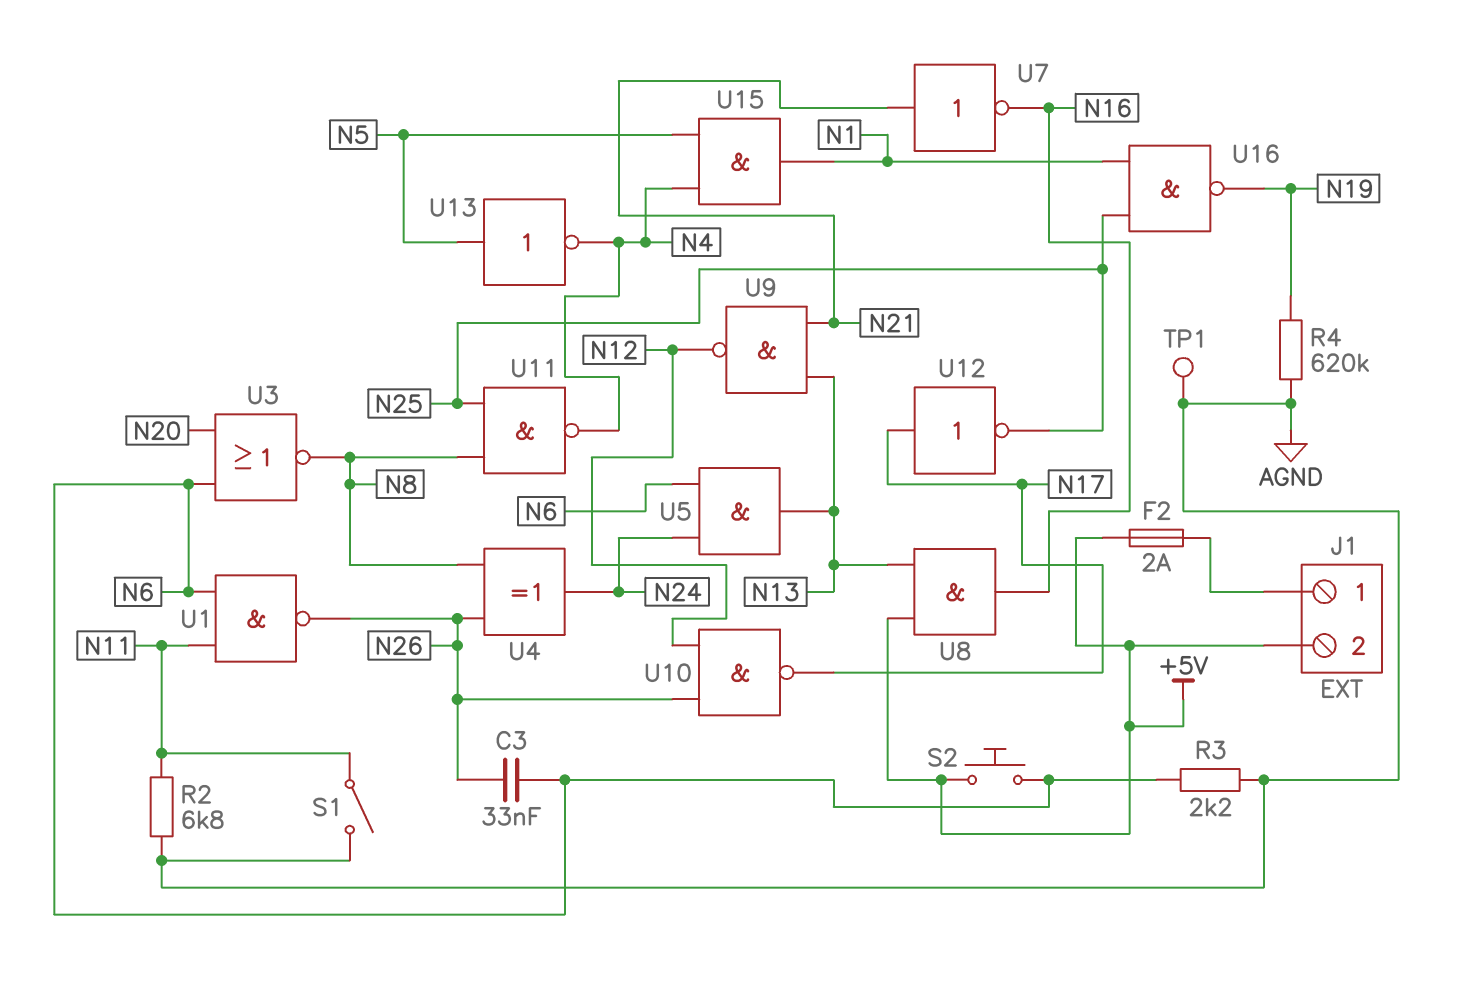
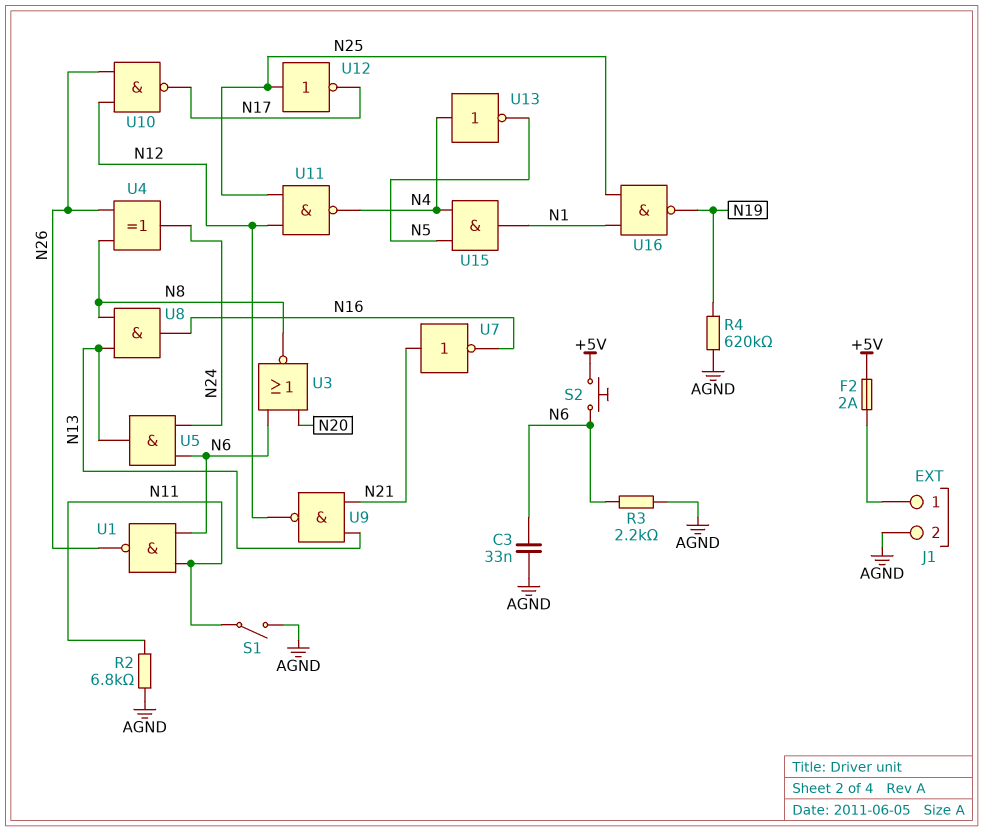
C3: 33nF (N6, N26) -> 33nF (AGND, N6)
J1 pin 2: +5V -> AGND
TP1: test point (AGND) -> none
U8: AND (in +5V, in N13, out N16) -> AND (in N8, in N13, out N16)
U11: NAND (in N8, in N25, out N4) -> NAND (in N12, in N25, out N4)
U12: NOT (in N17, out N25) -> NOT (in N25, out N17)
U13: NOT (in N5, out N4) -> NOT (in N4, out N5)

